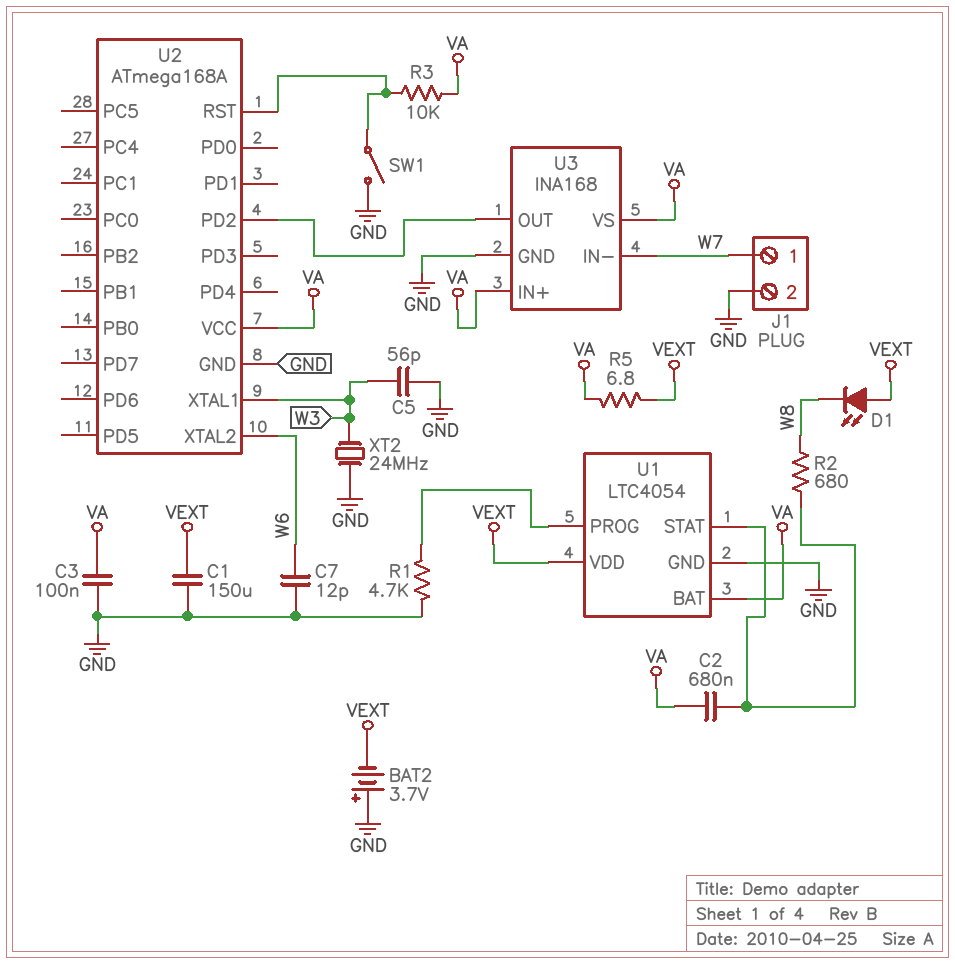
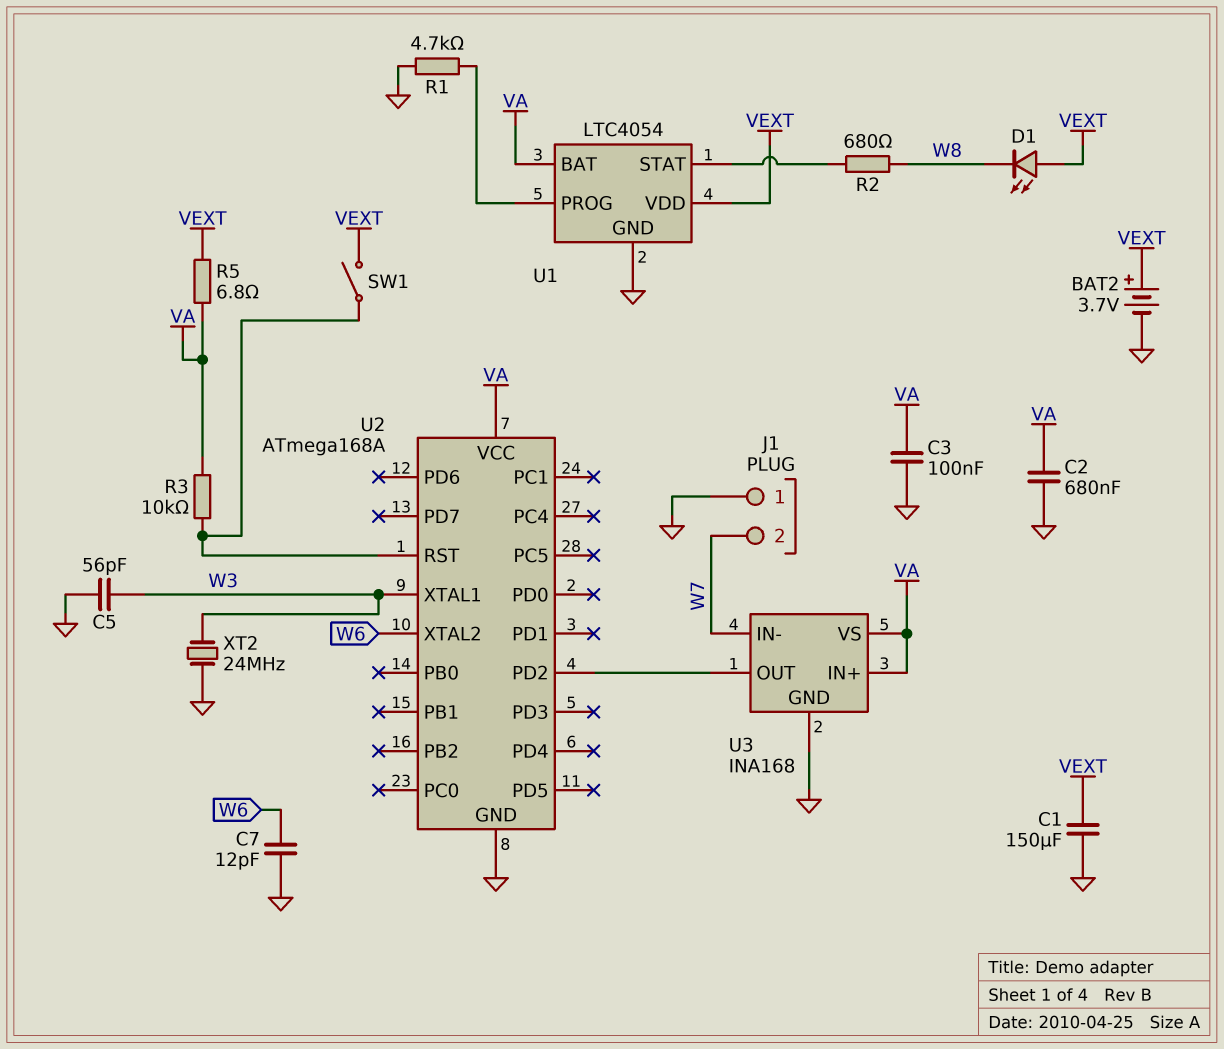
BAT2: 3.7V (plus GND, minus VEXT) -> 3.7V (plus VEXT, minus GND)
C2: 680nF (U1/STAT, VA) -> 680nF (GND, VA)
J1 pin 1: W7 -> GND
J1 pin 2: GND -> W7
SW1: switch (GND, U2/RST) -> switch (U2/RST, VEXT)

